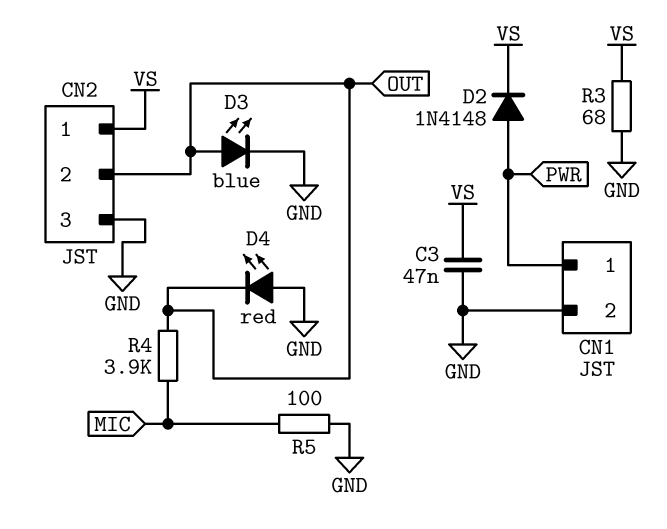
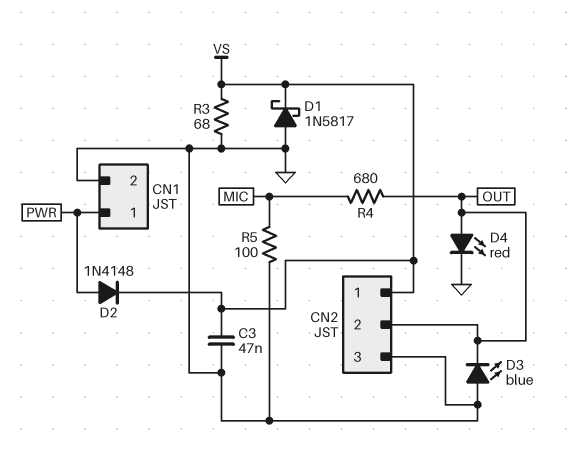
D1: none -> schottky 1N5817 (A GND, K VS)
D3: LED blue (A OUT, K GND) -> LED blue (A GND, K OUT)
D4: LED red (A GND, K OUT) -> LED red (A OUT, K GND)
R4: 3.9k (MIC, OUT) -> 680 (MIC, OUT)

